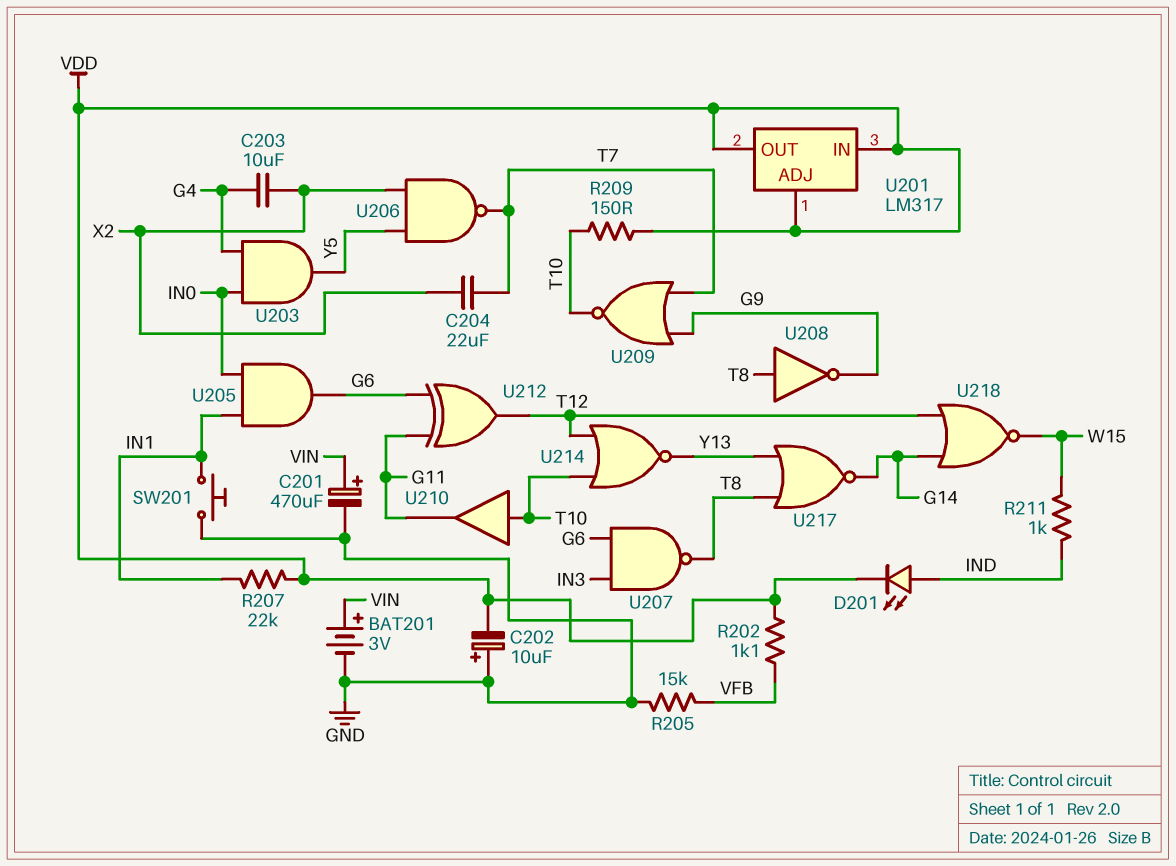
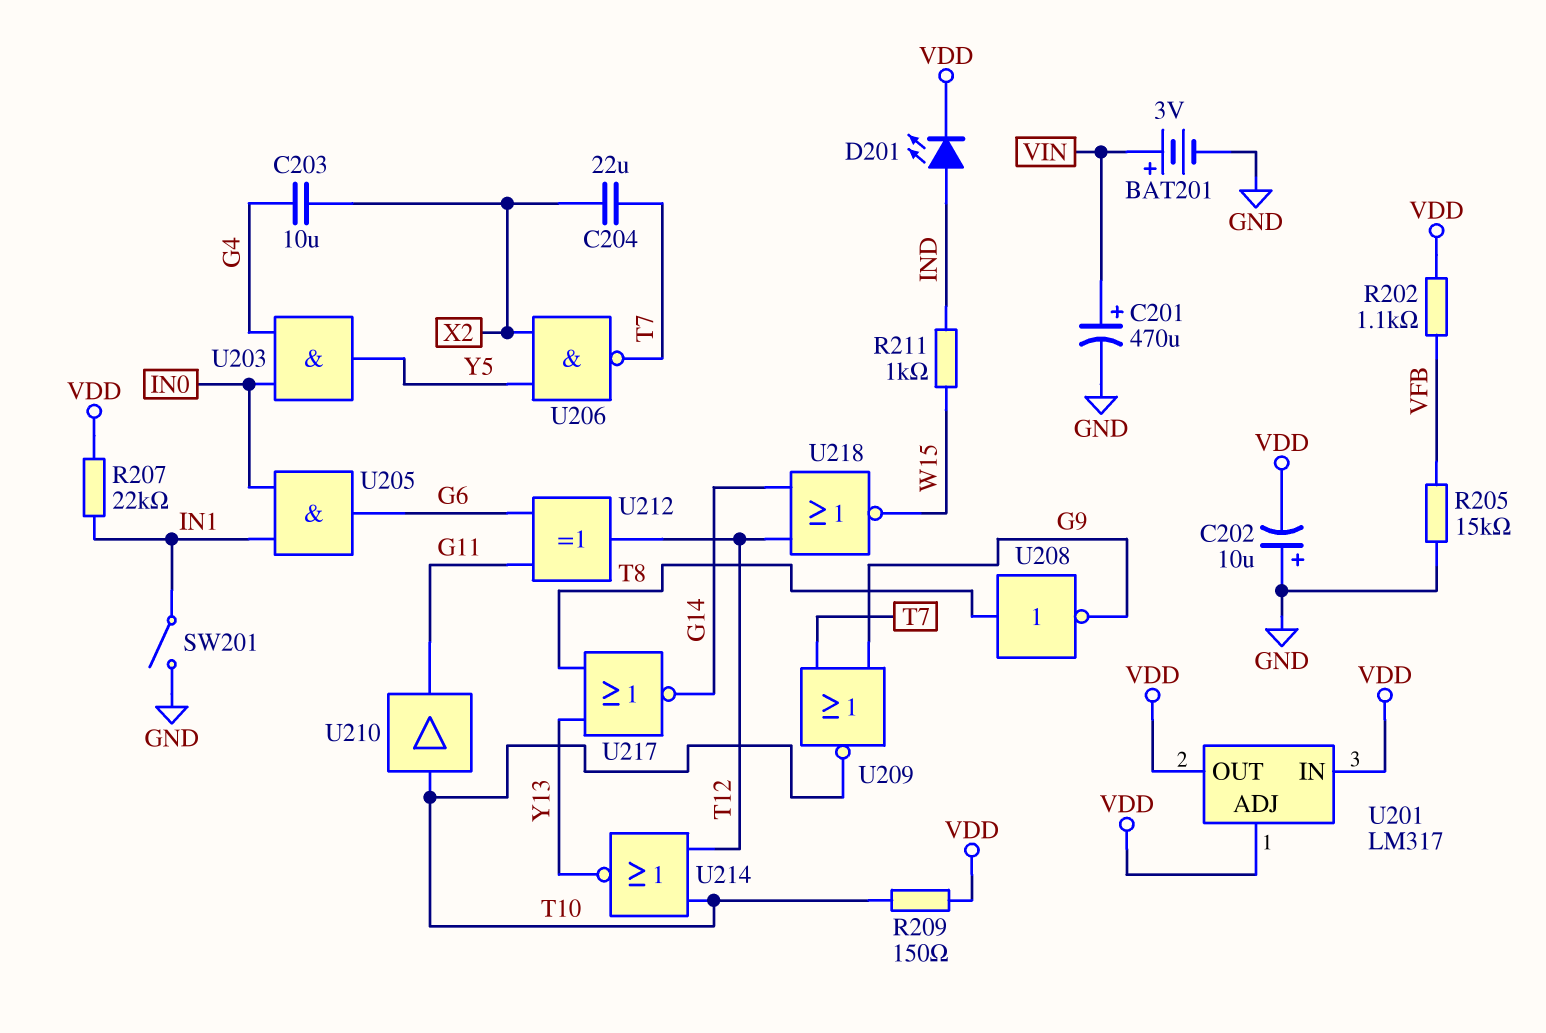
SW201: button (GND, IN1) -> switch (GND, IN1)
U207: NAND (in G6, in IN3, out T8) -> none

